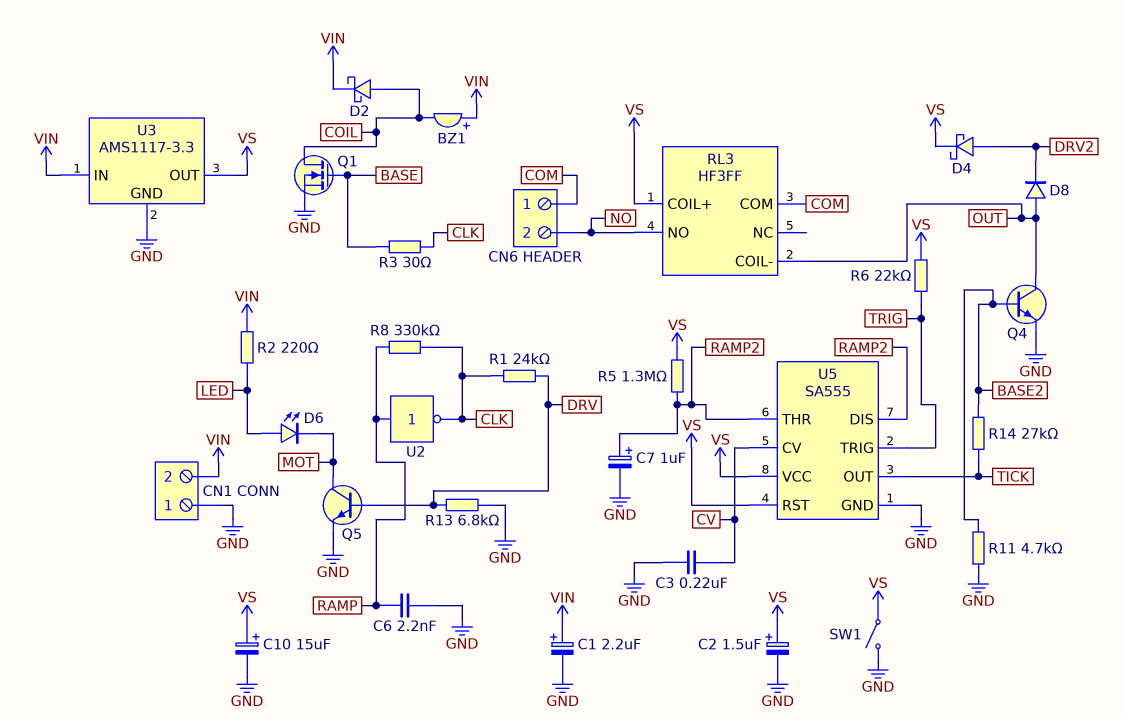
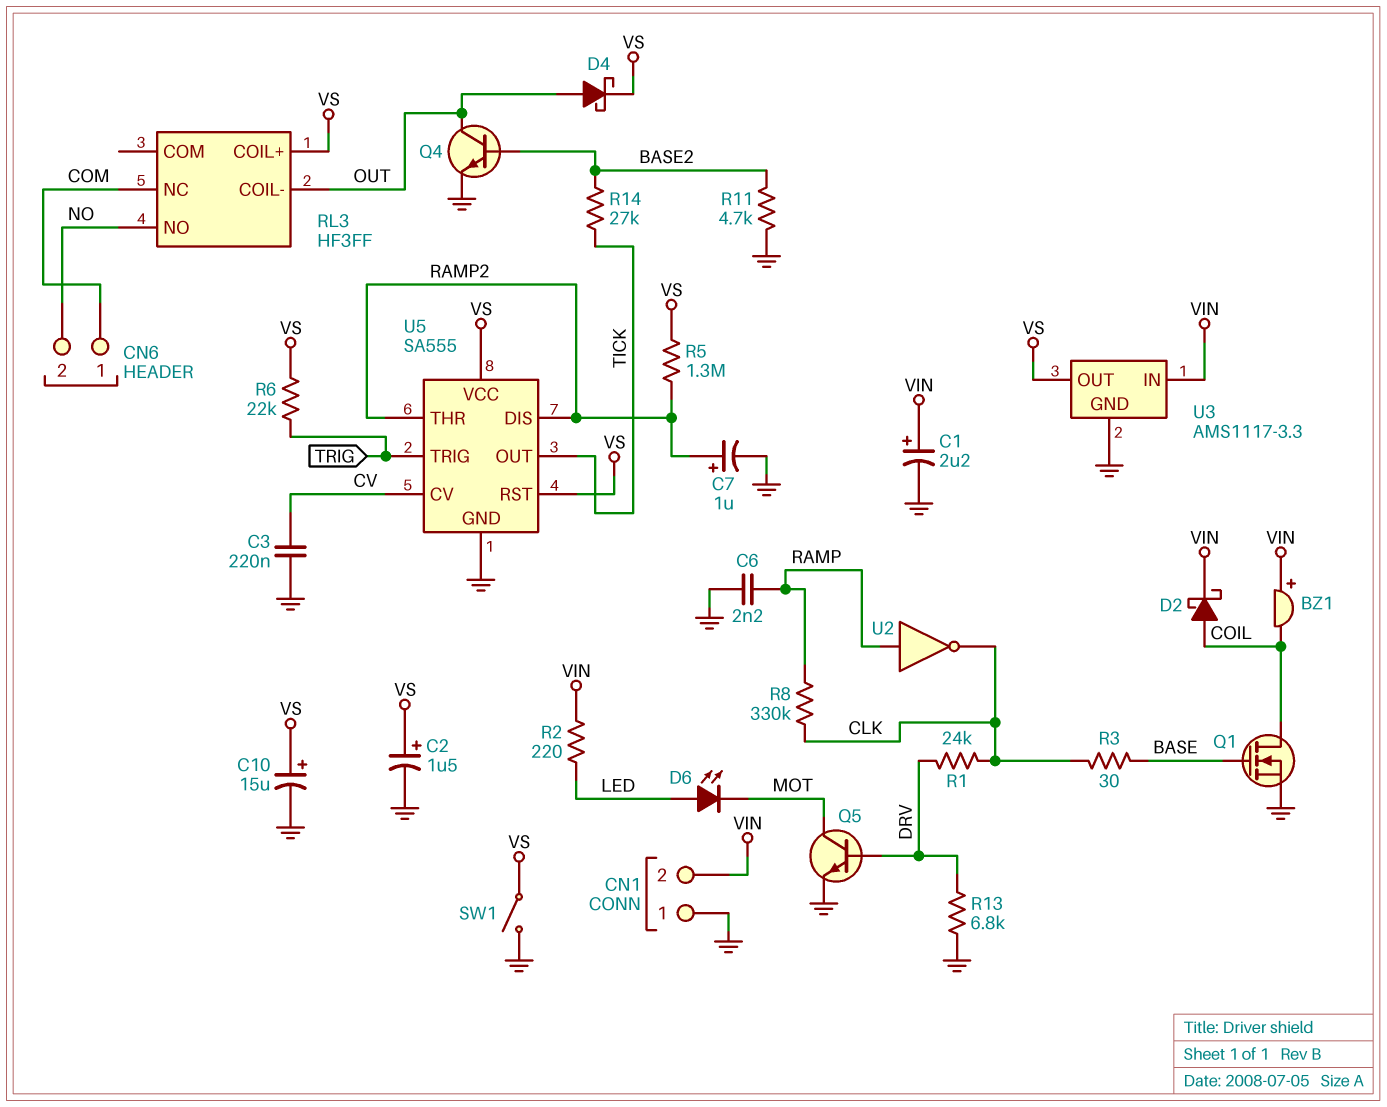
D4: schottky (A DRV2, K VS) -> schottky (A OUT, K VS)
D8: diode (A OUT, K DRV2) -> none
RL3 pin COM: COM -> none
RL3 pin NC: none -> COM

